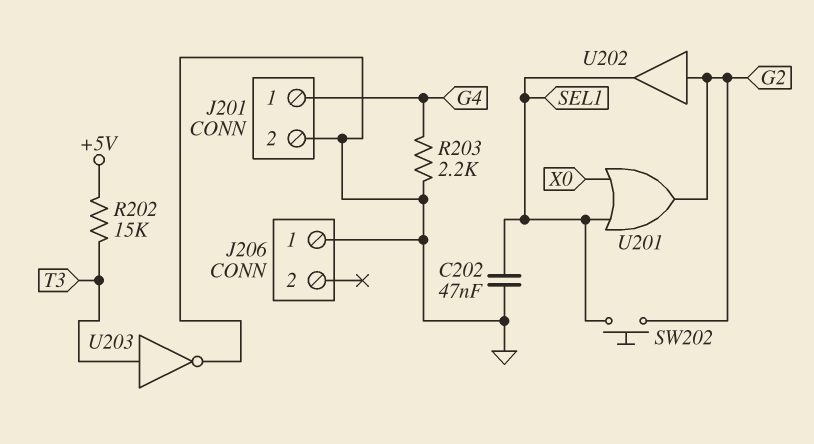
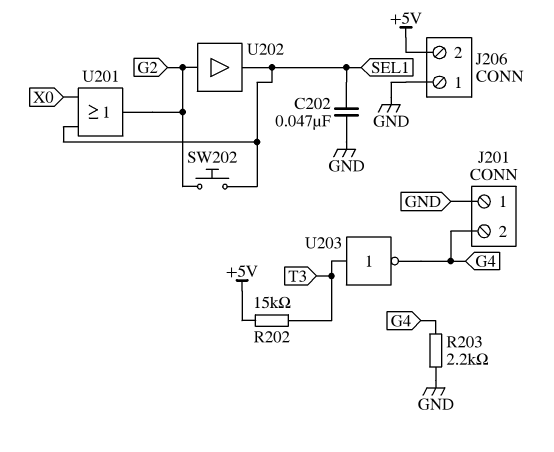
J201 pin 1: G4 -> GND
J201 pin 2: GND -> G4
J206 pin 2: none -> +5V
U203: NOT (in T3, out GND) -> NOT (in T3, out G4)

